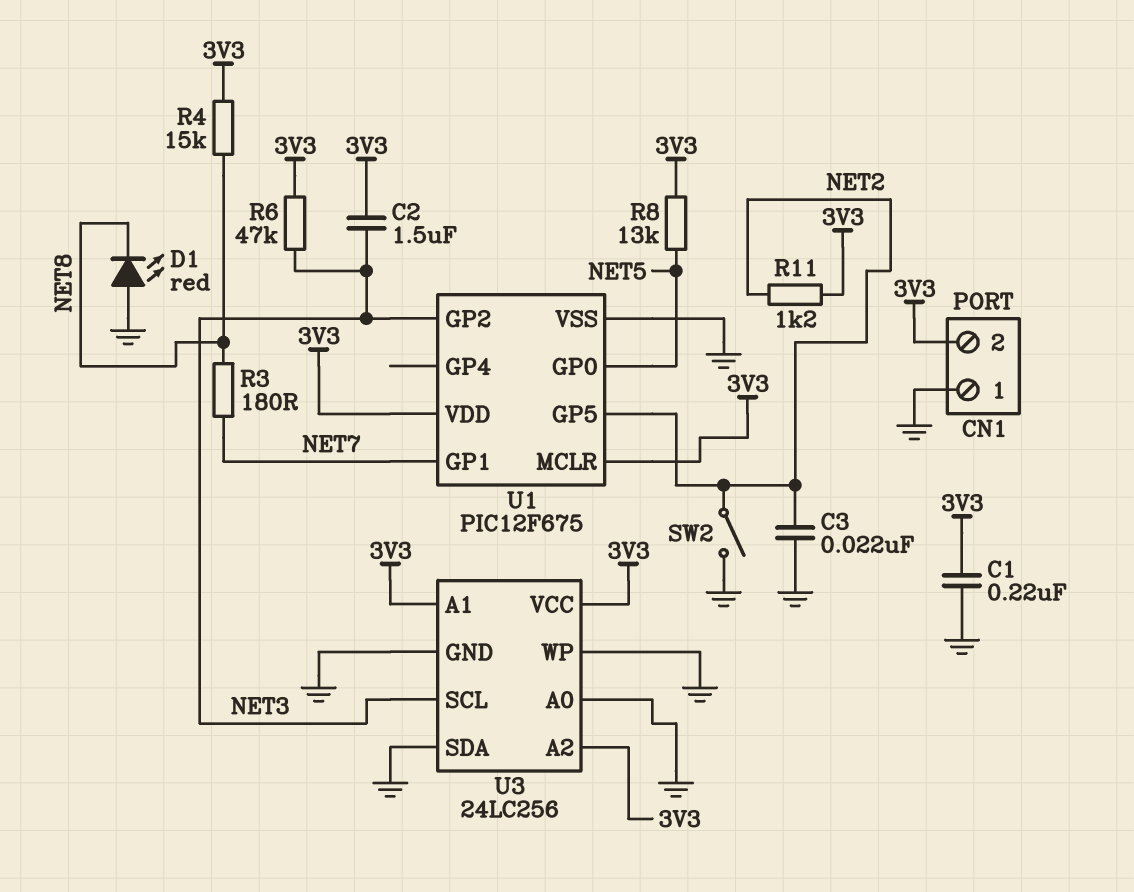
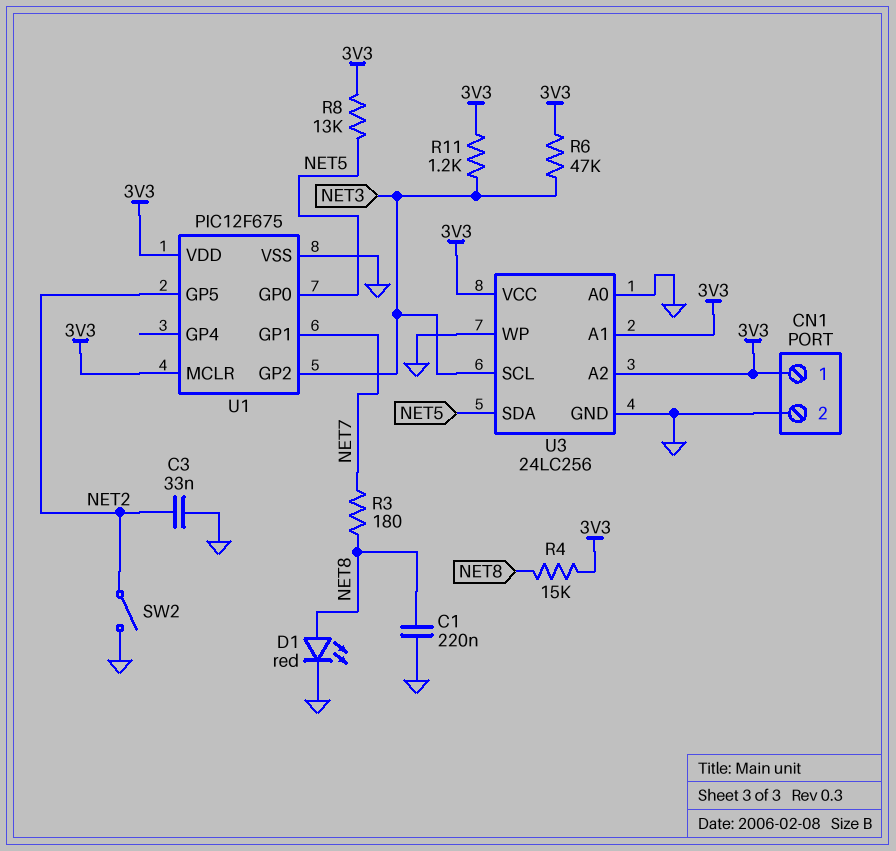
C1: 220nF (3V3, GND) -> 220nF (GND, NET8)
C2: 1.5uF (3V3, NET3) -> none
C3: 22nF (GND, NET2) -> 33nF (GND, NET2)
CN1 pin 1: GND -> 3V3
CN1 pin 2: 3V3 -> GND
D1: LED red (A GND, K NET8) -> LED red (A NET8, K GND)
R11: 1.2k (3V3, NET2) -> 1.2k (3V3, NET3)
U3 pin SDA: GND -> NET5

